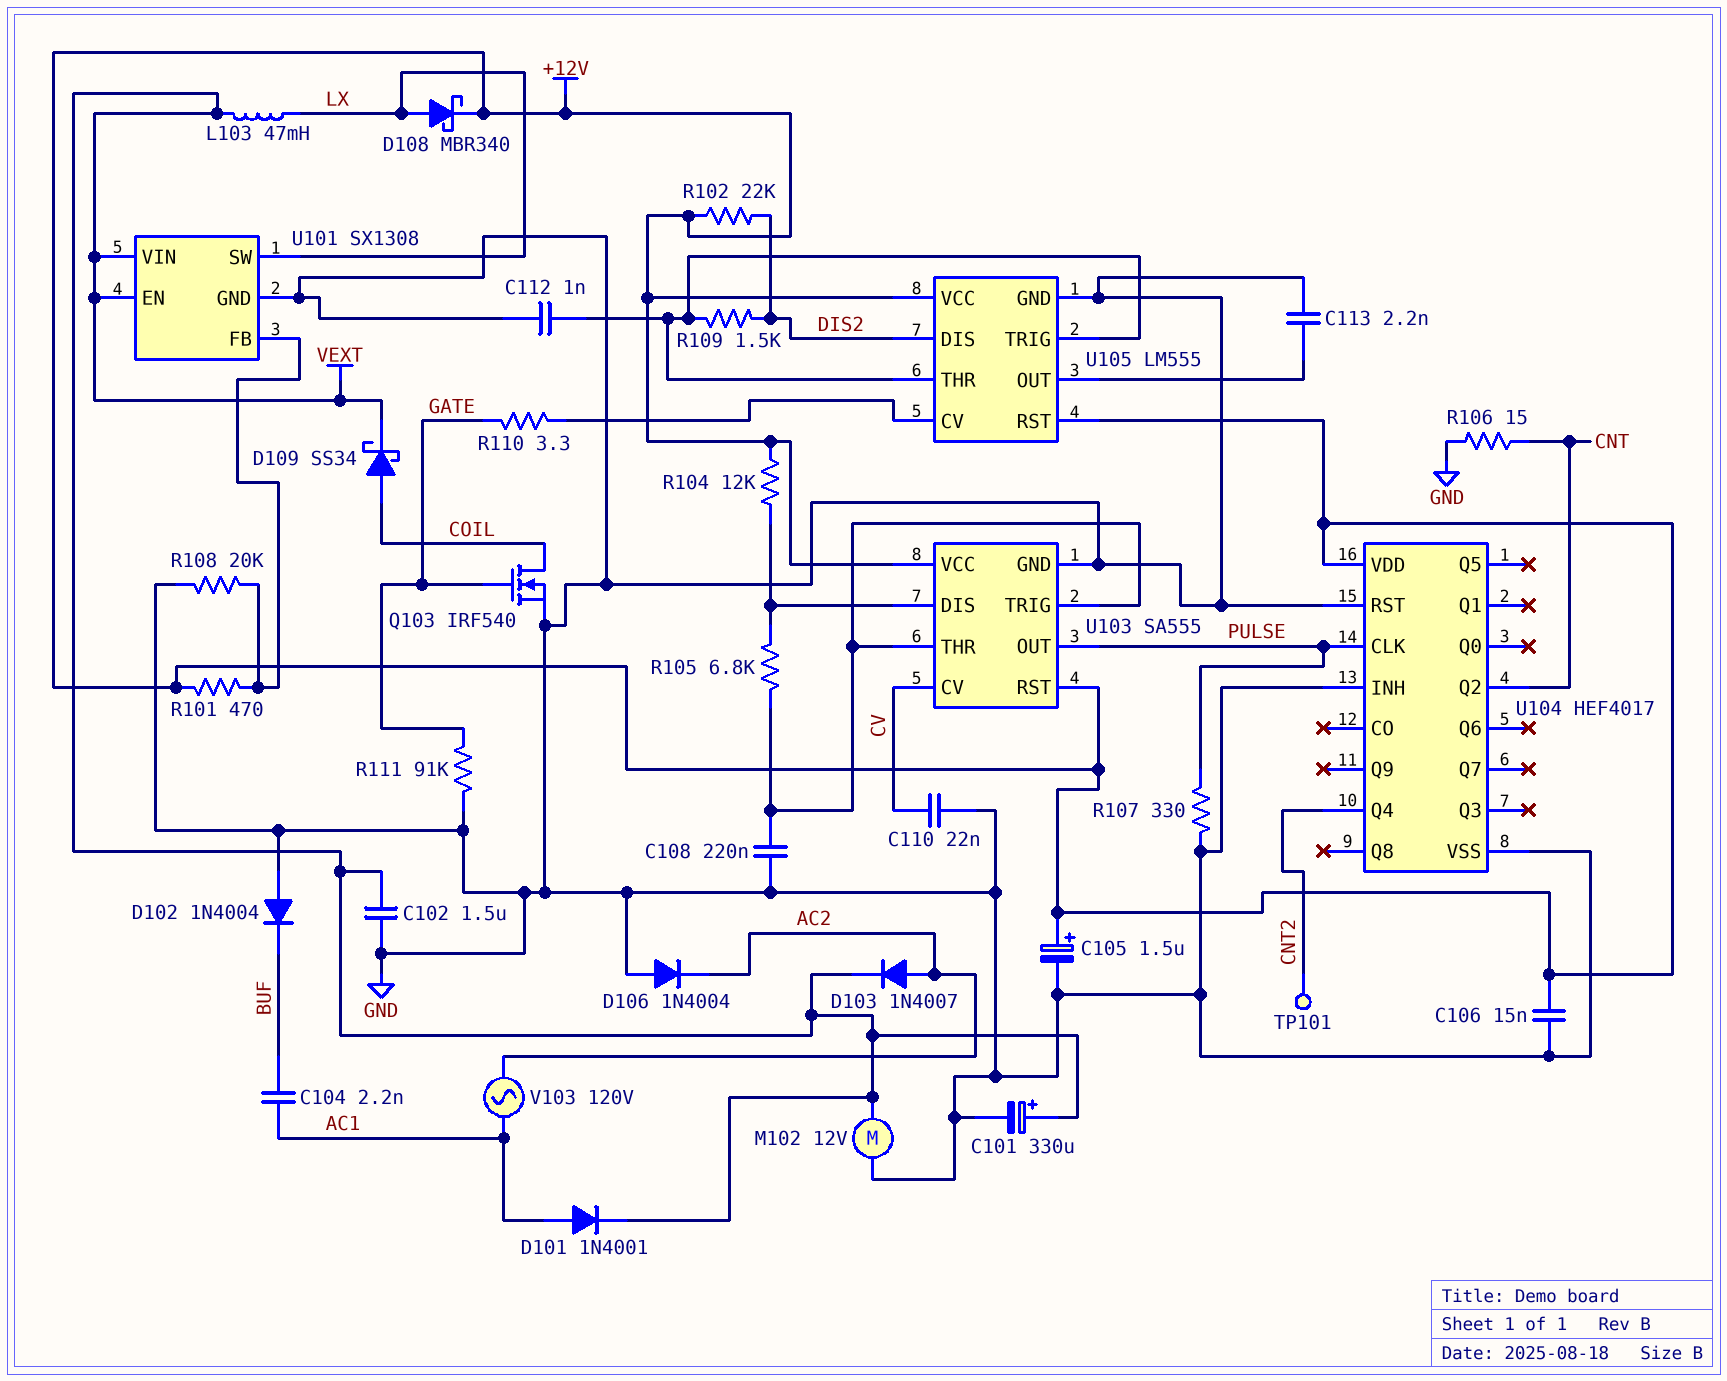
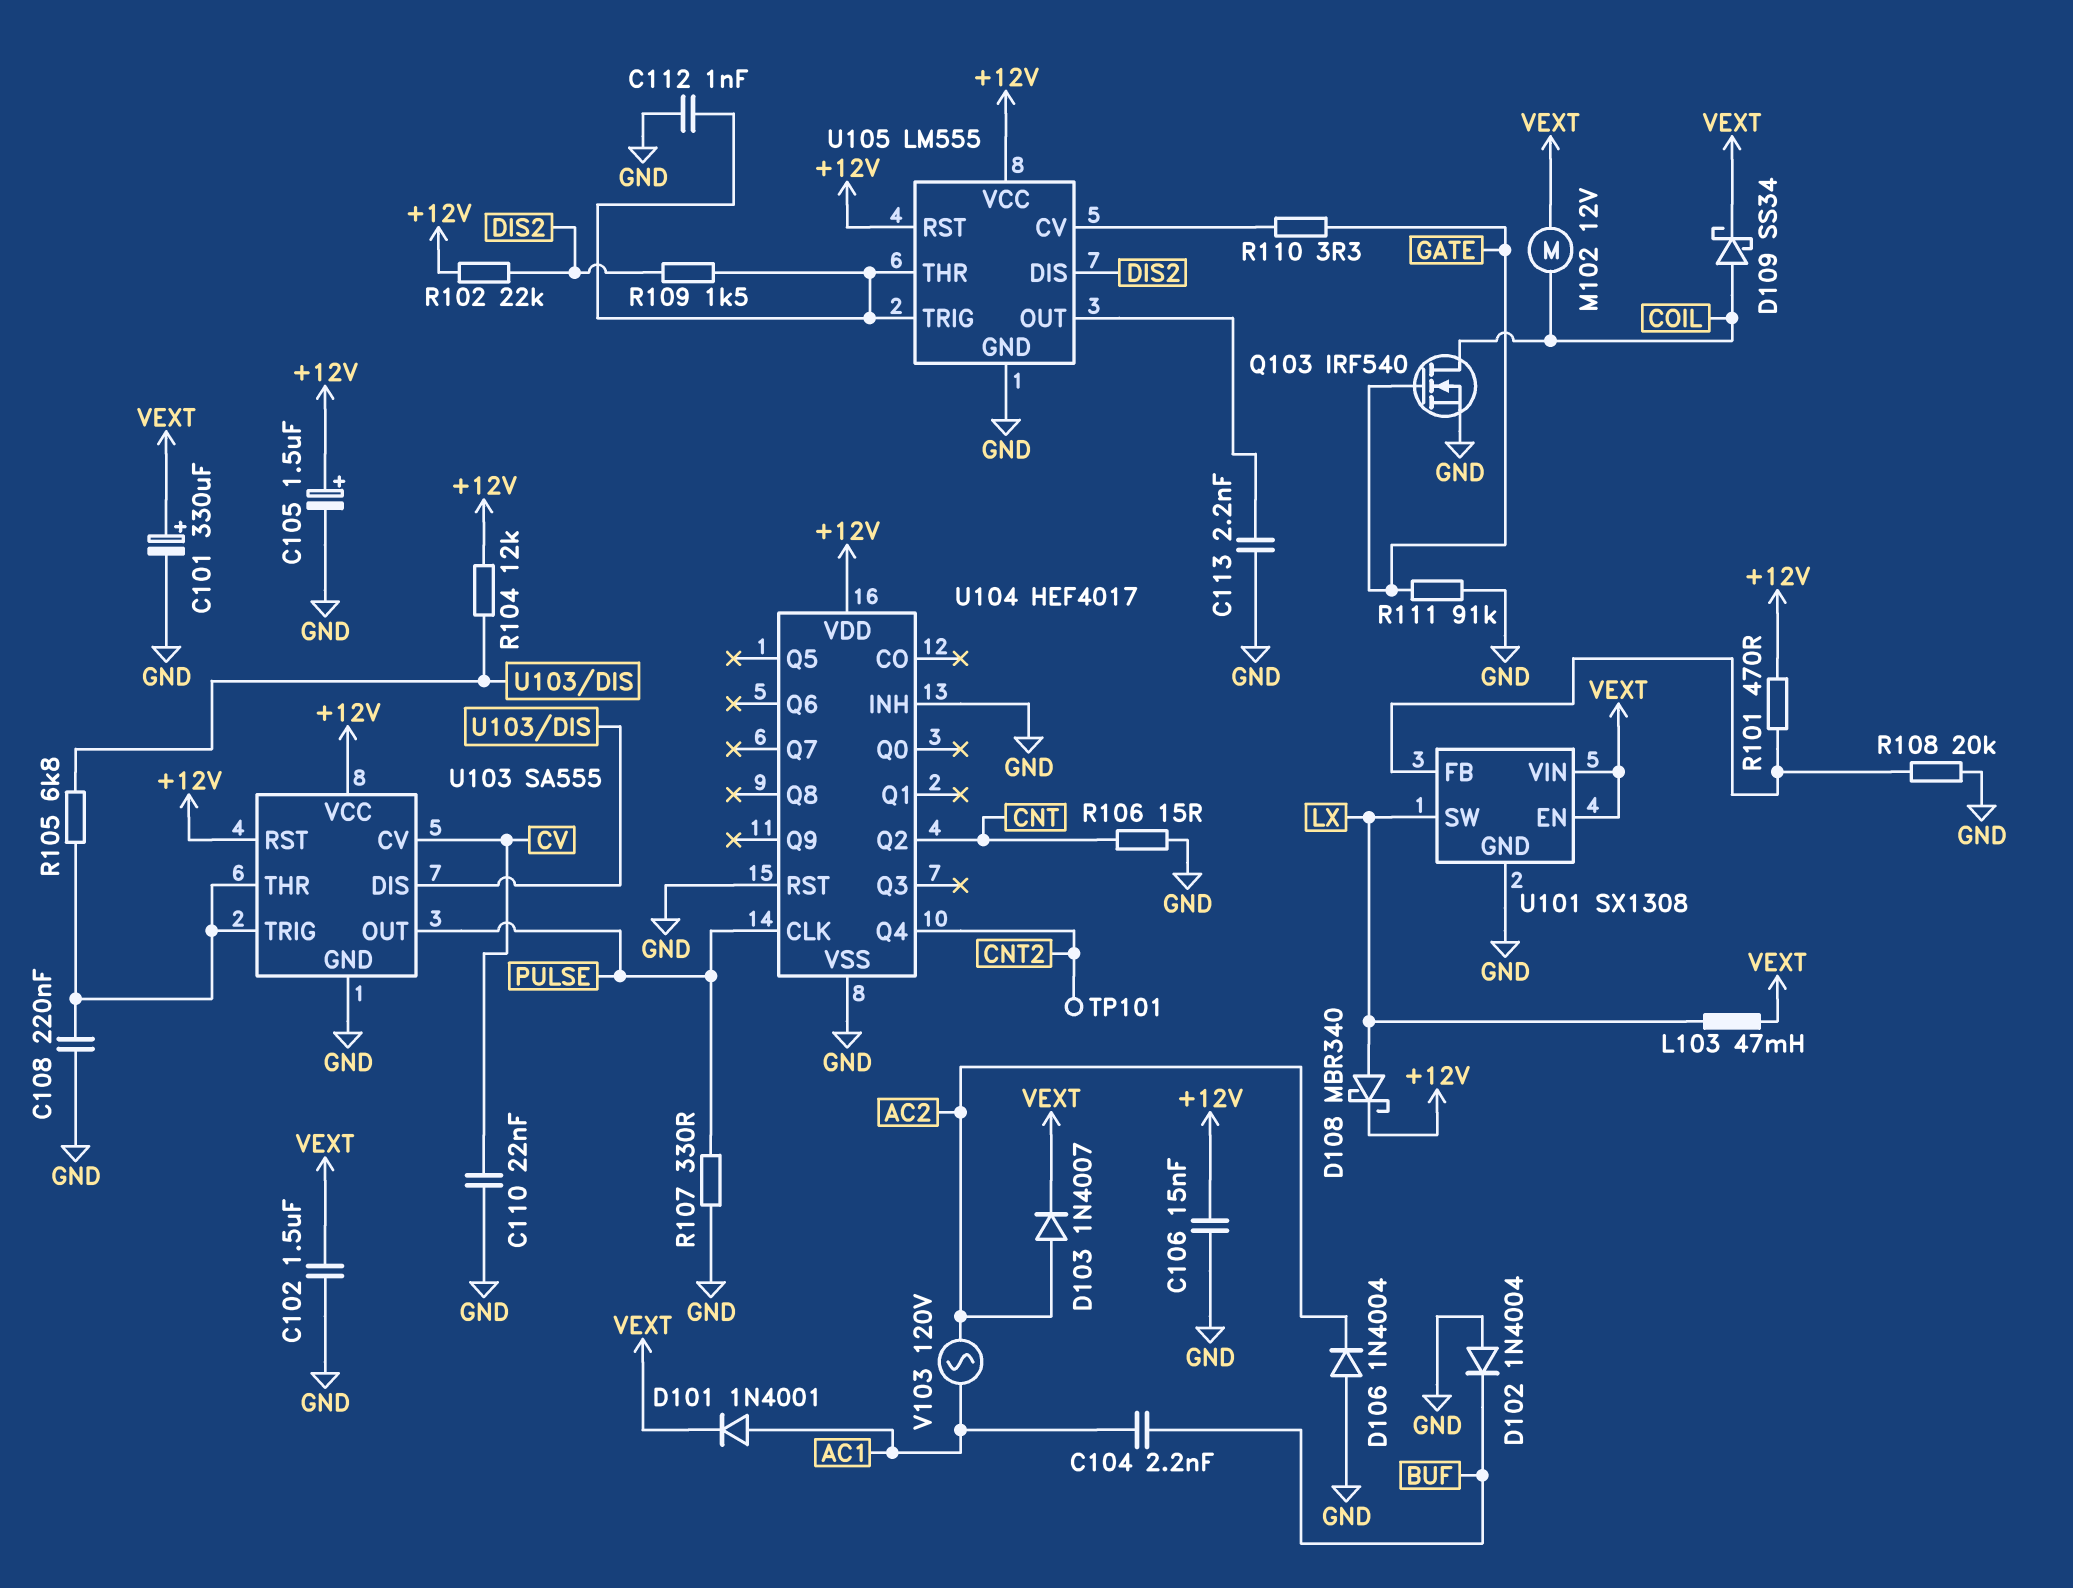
M102: motor 12V (GND, VEXT) -> motor 12V (COIL, VEXT)

